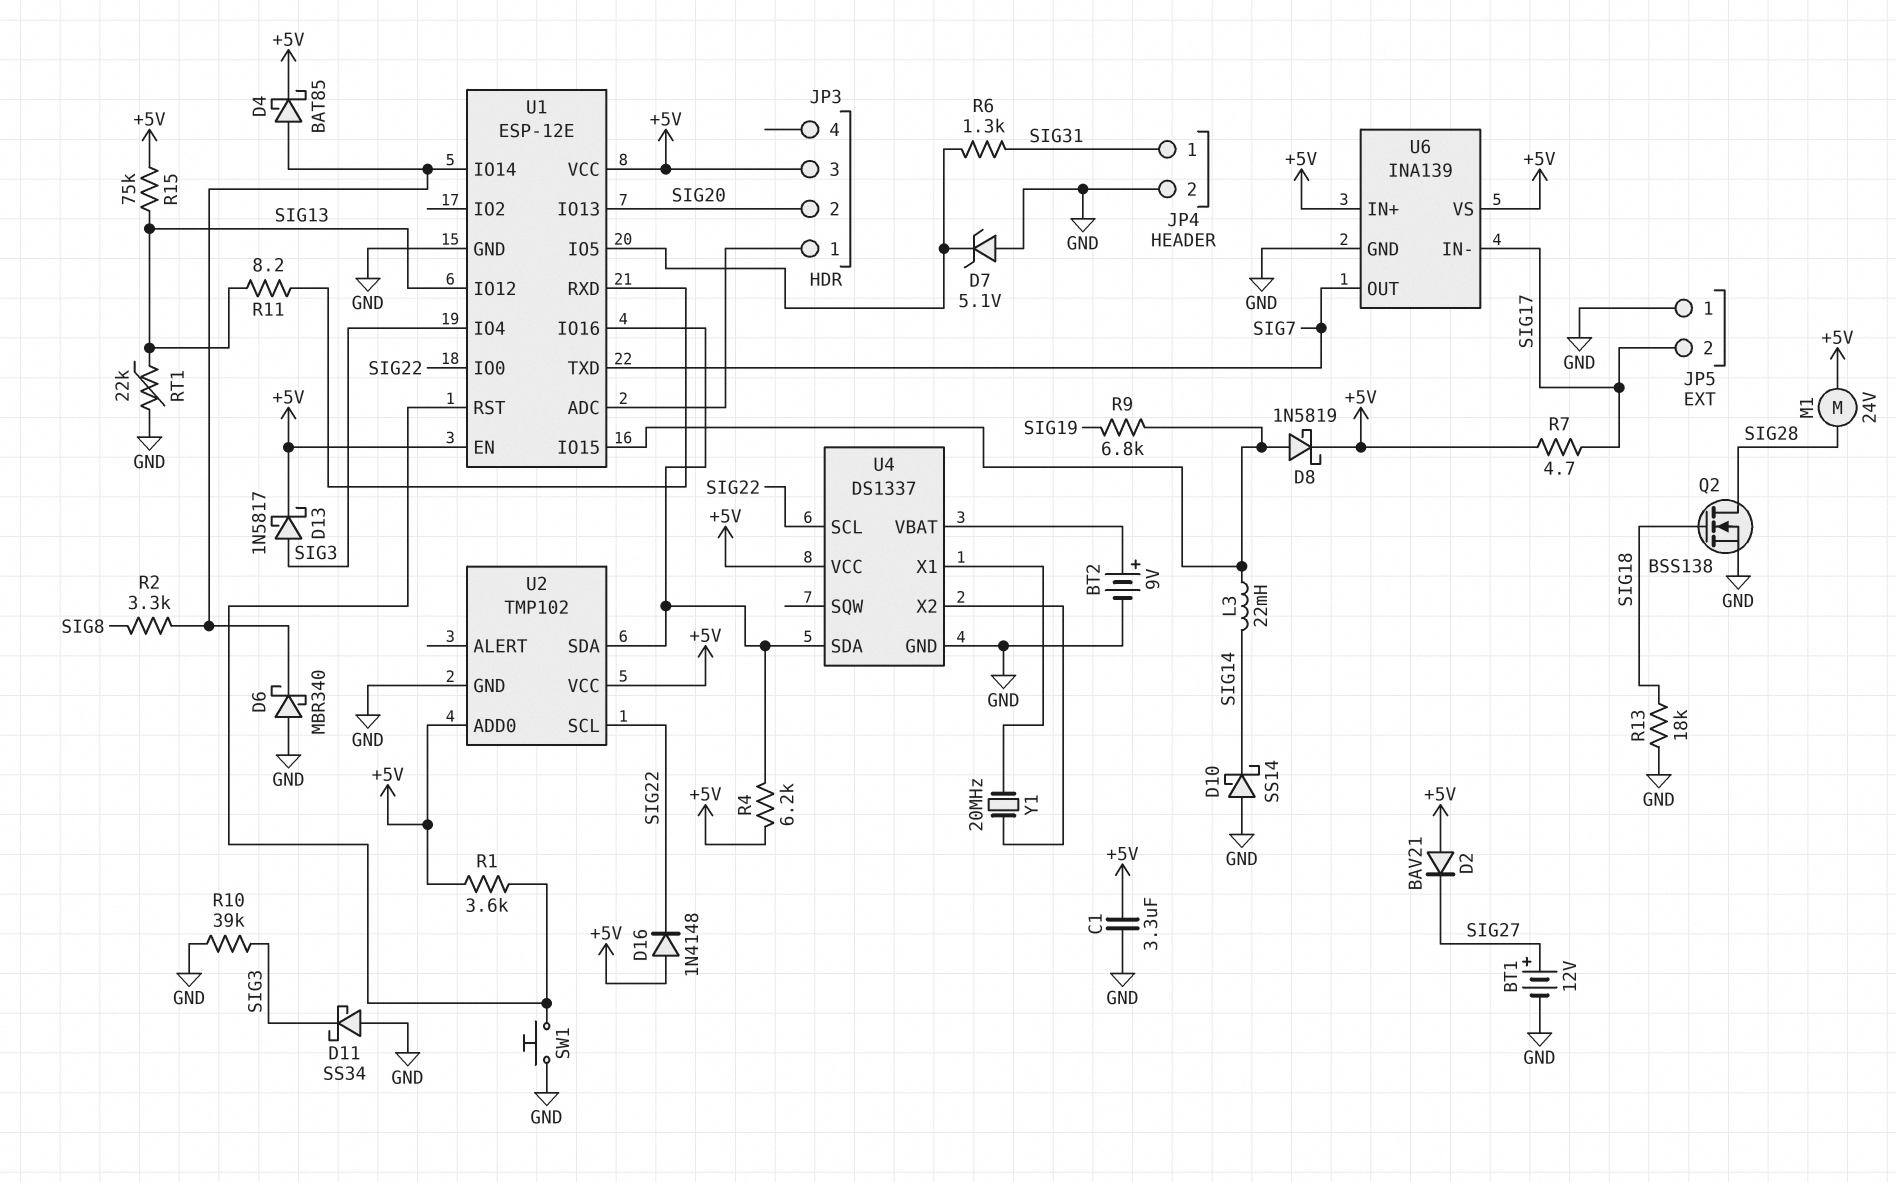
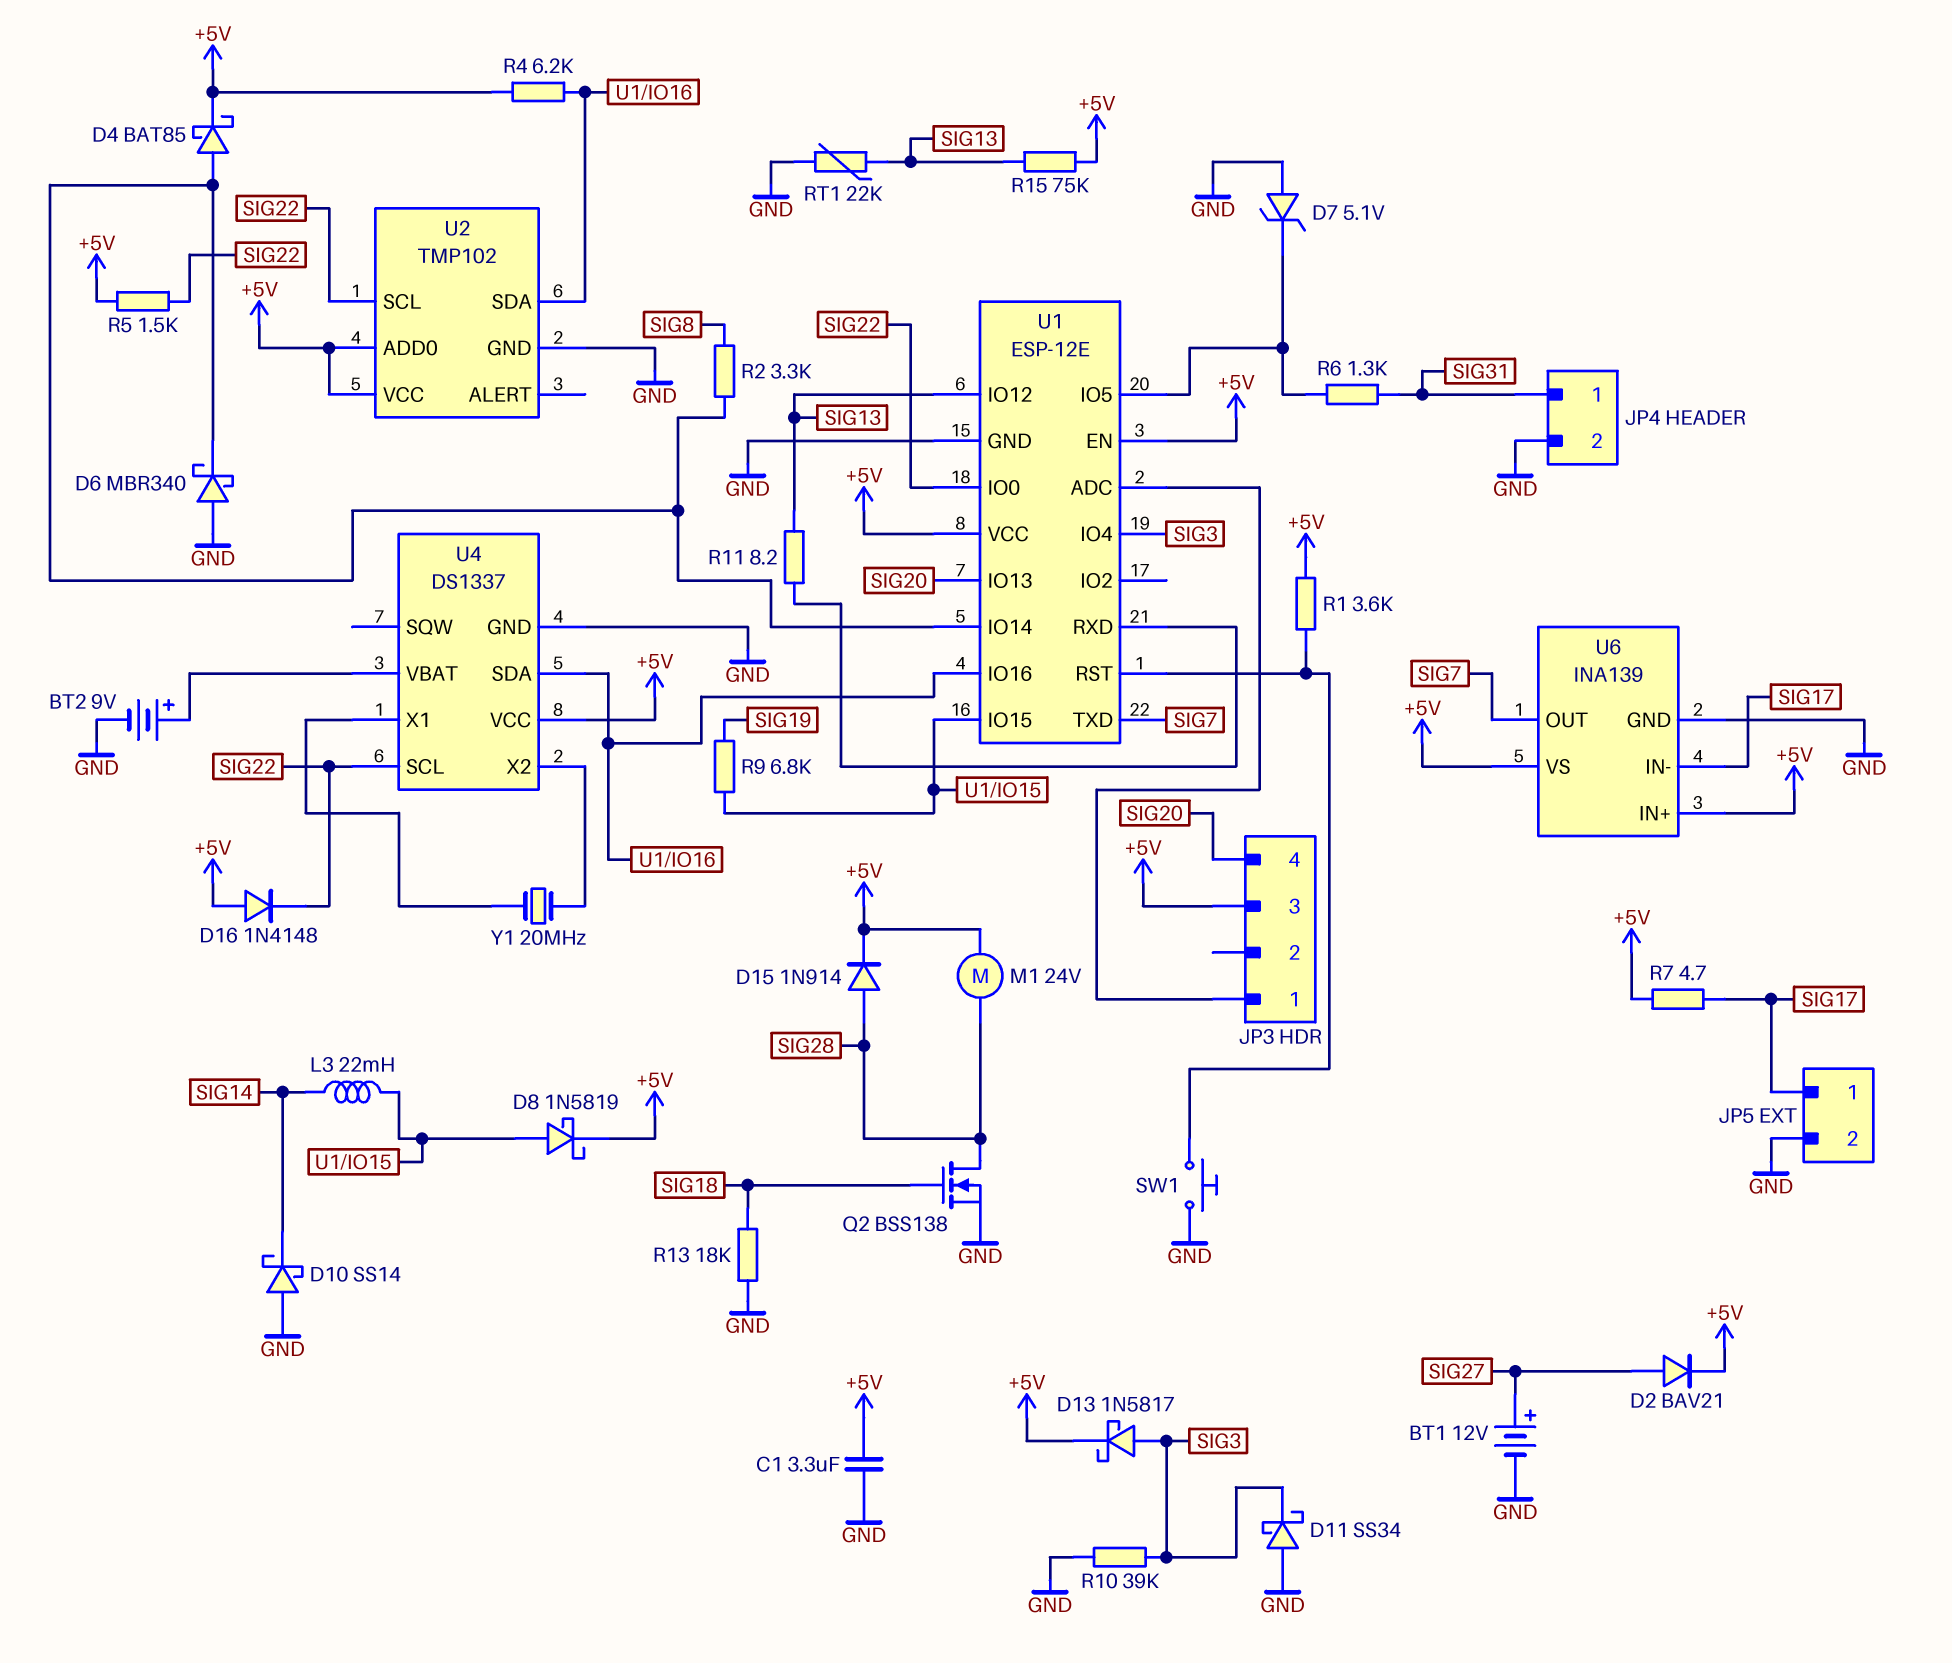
D2: diode BAV21 (A +5V, K SIG27) -> diode BAV21 (A SIG27, K +5V)
D15: none -> diode 1N914 (A SIG28, K +5V)
JP3 pin 2: SIG20 -> none
JP3 pin 4: none -> SIG20
JP5 pin 1: GND -> SIG17
JP5 pin 2: SIG17 -> GND
R5: none -> 1.5k (+5V, SIG22)

